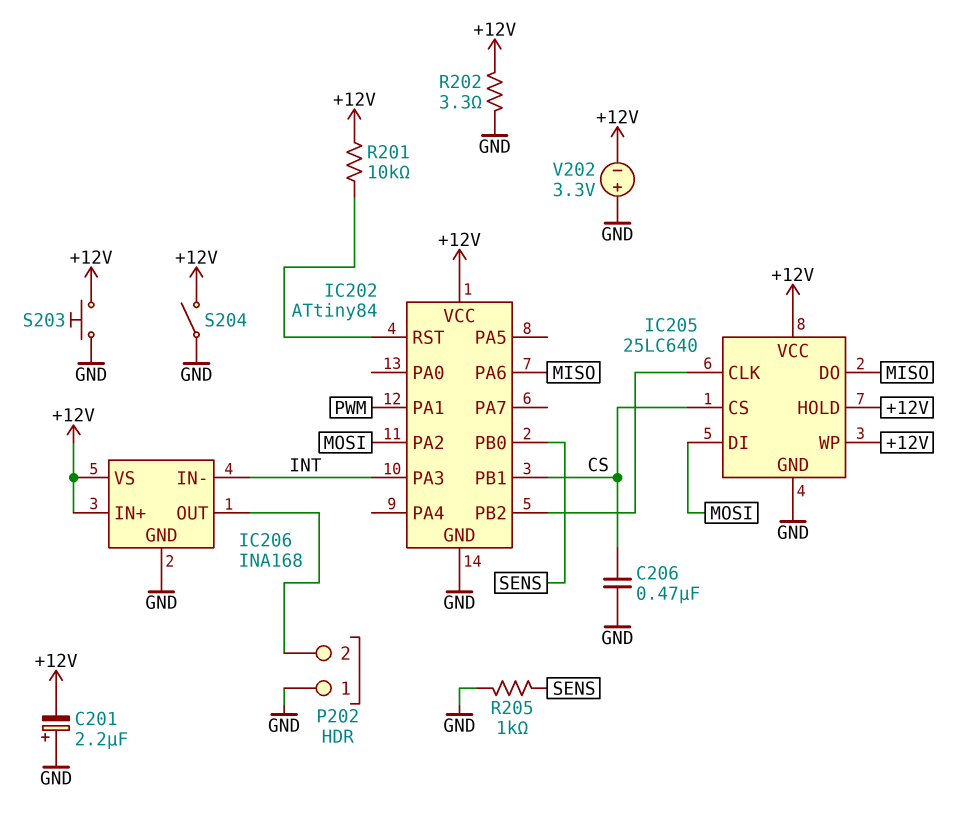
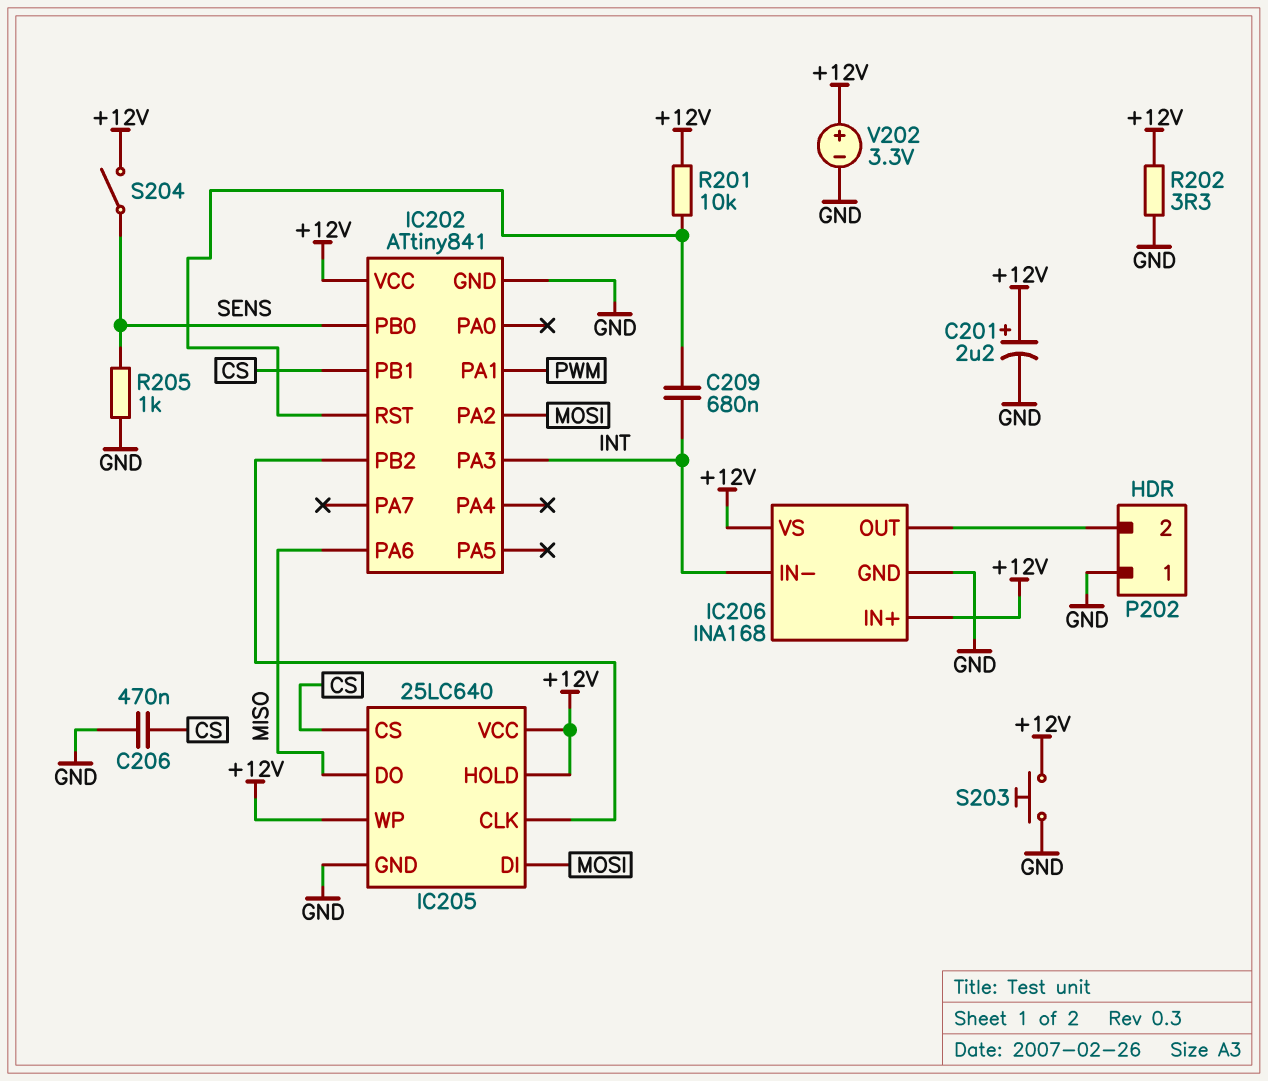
C201: 2.2uF (plus GND, minus +12V) -> 2.2uF (plus +12V, minus GND)
C209: none -> 680nF (IC202/RST, INT)
IC202: ATtiny84 -> ATtiny841
S204: switch (+12V, GND) -> switch (+12V, SENS)
V202: 3.3V (plus GND, minus +12V) -> 3.3V (plus +12V, minus GND)

